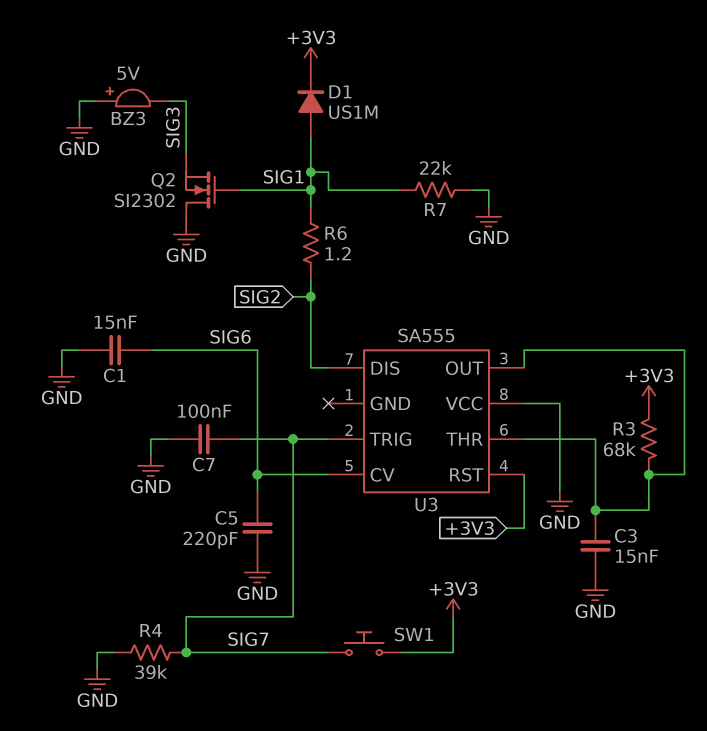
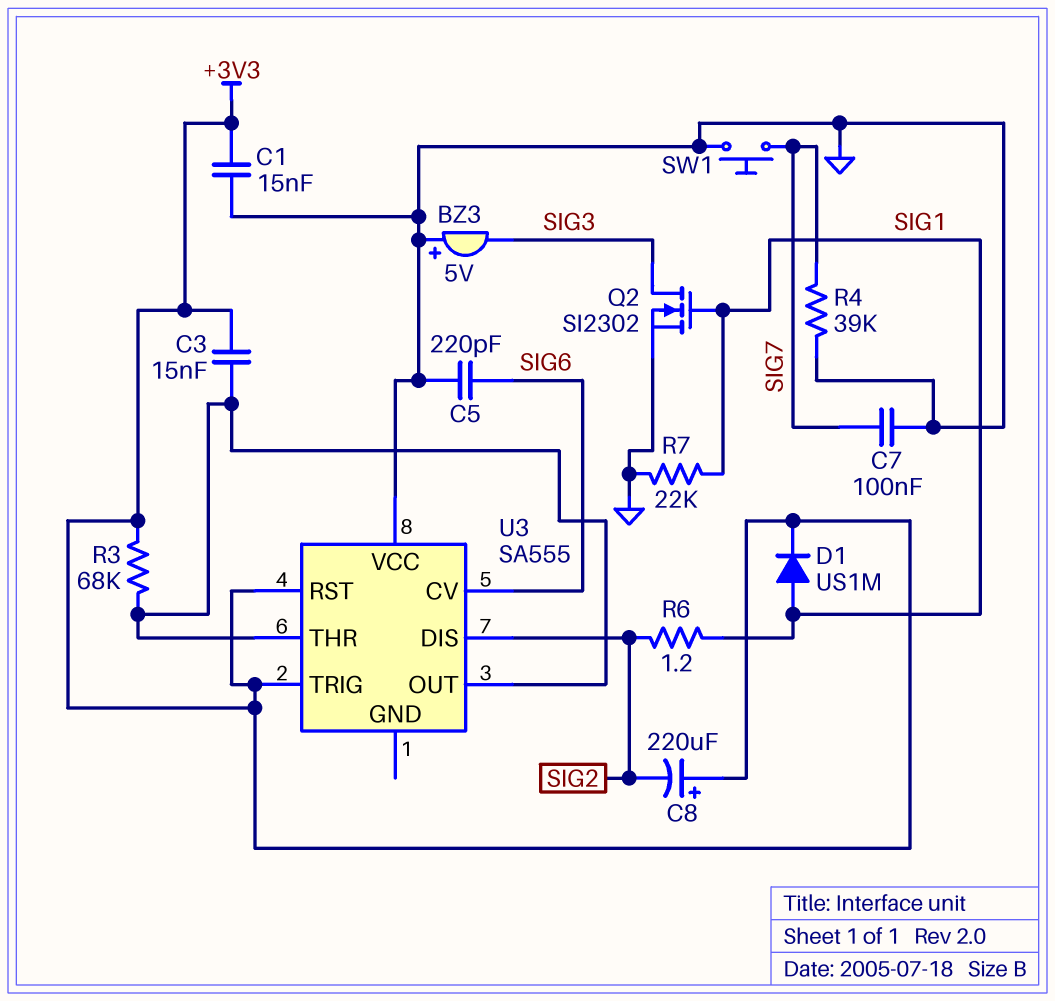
C1: 15nF (GND, SIG6) -> 15nF (+3V3, GND)
C3: 15nF (GND, U3/OUT) -> 15nF (+3V3, U3/OUT)
C8: none -> 220uF (plus +3V3, minus SIG2)
Q2: NMOS SI2302 (G SIG1, D GND, S SIG3) -> NMOS SI2302 (G SIG1, D SIG3, S GND)
SW1: button (+3V3, SIG7) -> button (GND, SIG7)
U3 pin TRIG: SIG7 -> +3V3

